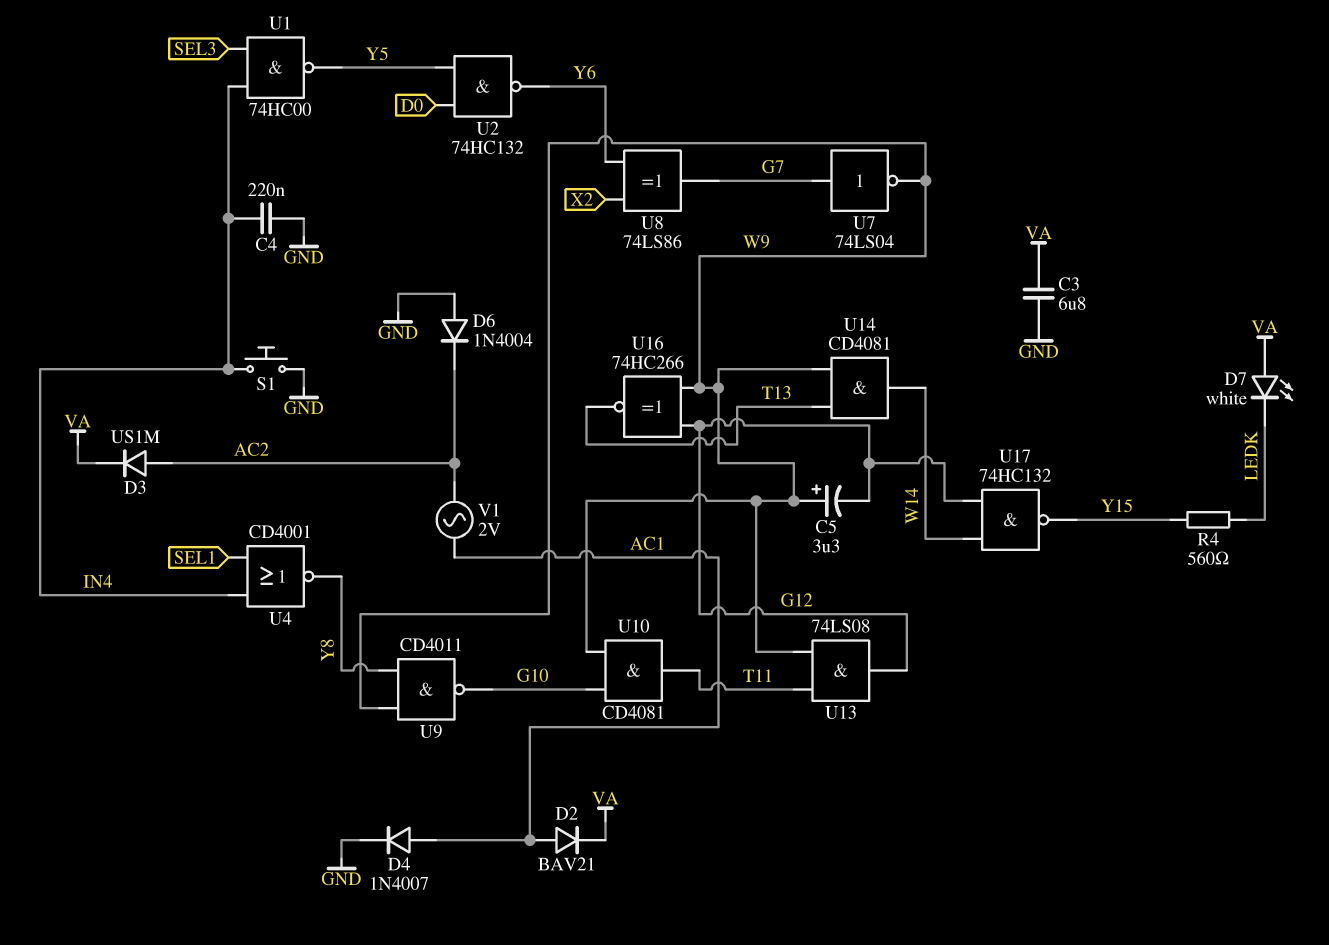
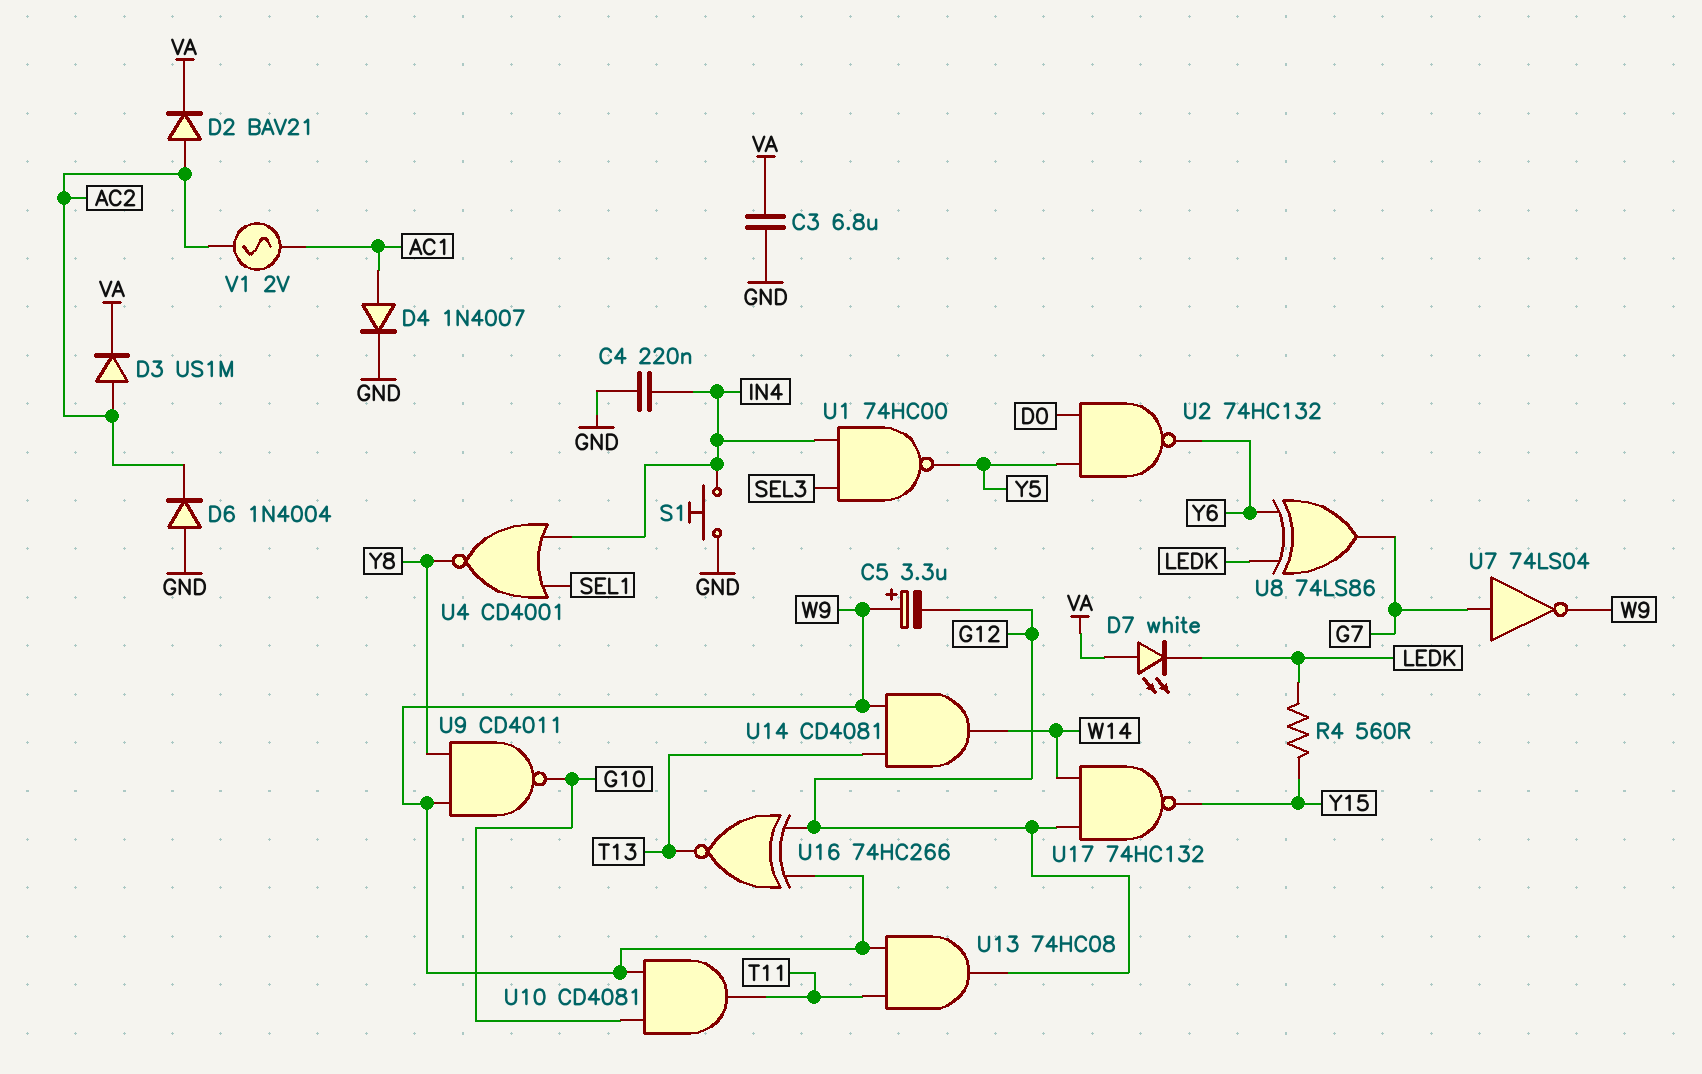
D2: diode BAV21 (A AC1, K VA) -> diode BAV21 (A AC2, K VA)
U8: XOR 74LS86 (in X2, in Y6, out G7) -> XOR 74LS86 (in LEDK, in Y6, out G7)
U13: AND 74LS08 (in T11, in W9, out G12) -> AND 74HC08 (in T11, in W9, out G12)

